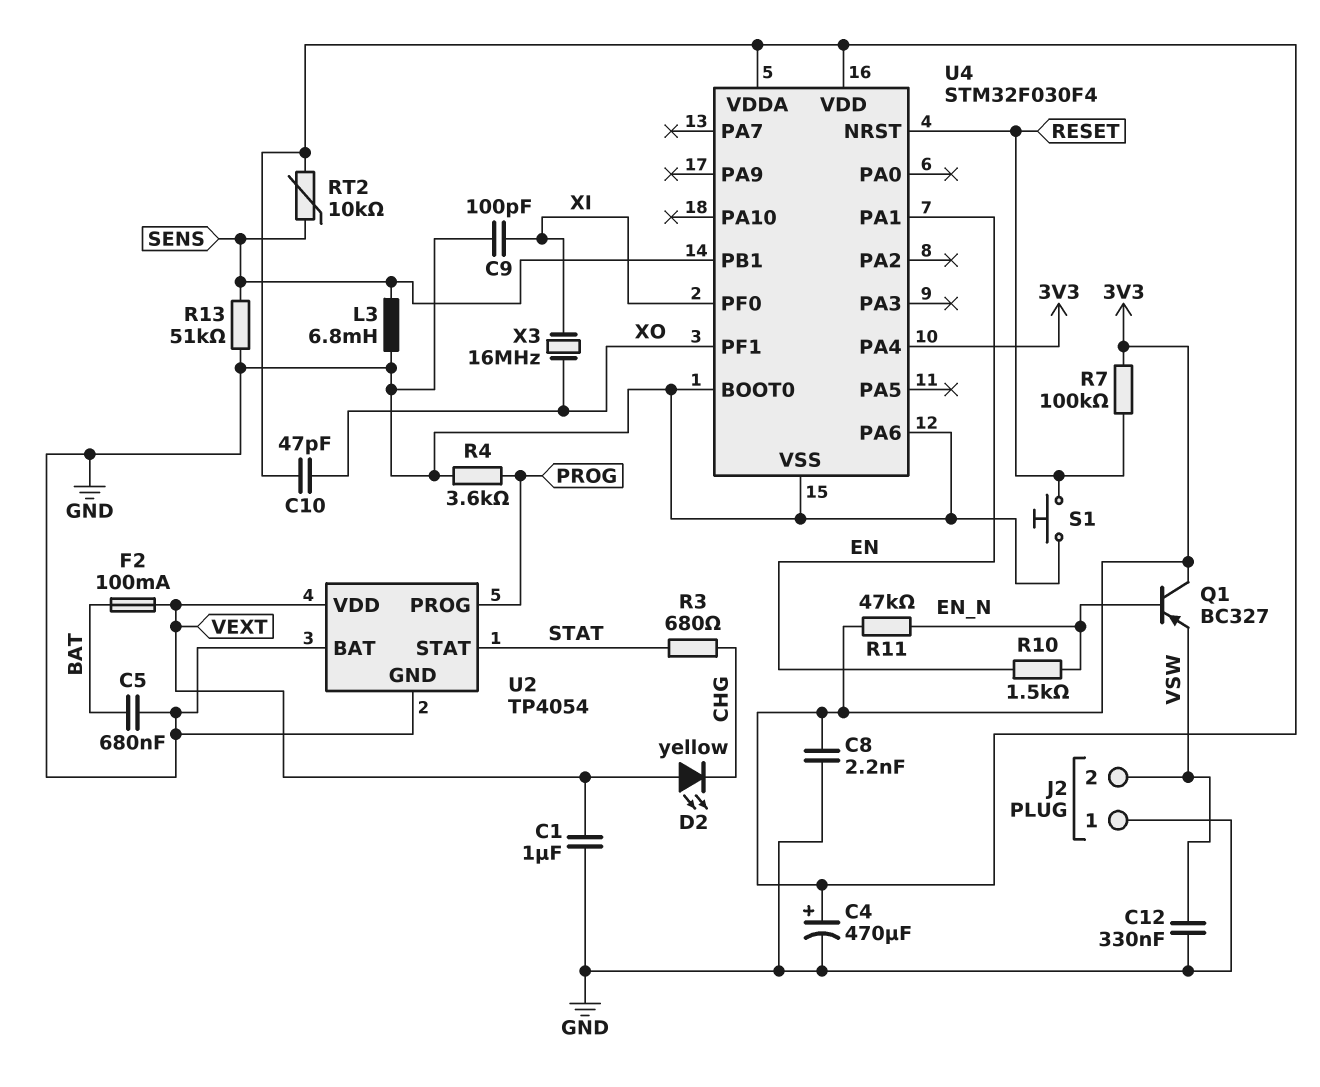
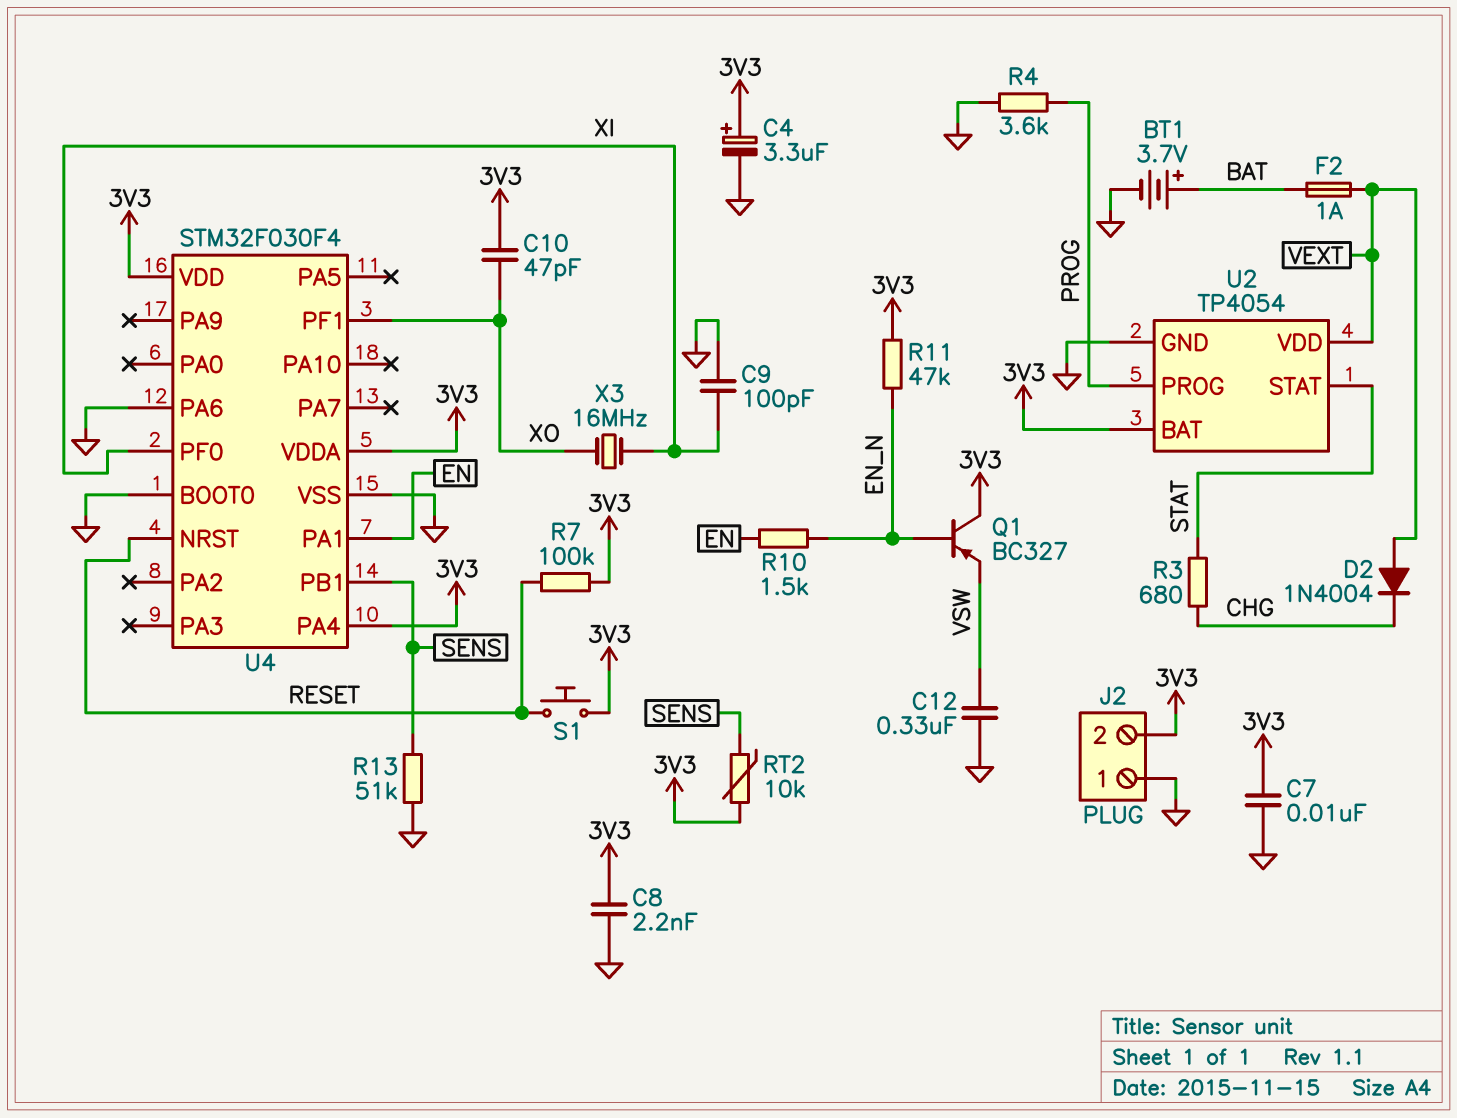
BT1: none -> 3.7V (plus BAT, minus GND)
C1: 1uF (GND, VEXT) -> none
C4: 470uF (plus 3V3, minus GND) -> 3.3uF (plus 3V3, minus GND)
C5: 680nF (BAT, GND) -> none
C7: none -> 10nF (3V3, GND)
D2: LED yellow (A VEXT, K CHG) -> diode 1N4004 (A VEXT, K CHG)
F2: 100mA (BAT, VEXT) -> 1A (BAT, VEXT)
J2 pin 2: VSW -> 3V3
L3: 6.8mH (GND, SENS) -> none
S1: button (GND, RESET) -> button (3V3, RESET)
U2 pin BAT: GND -> 3V3

